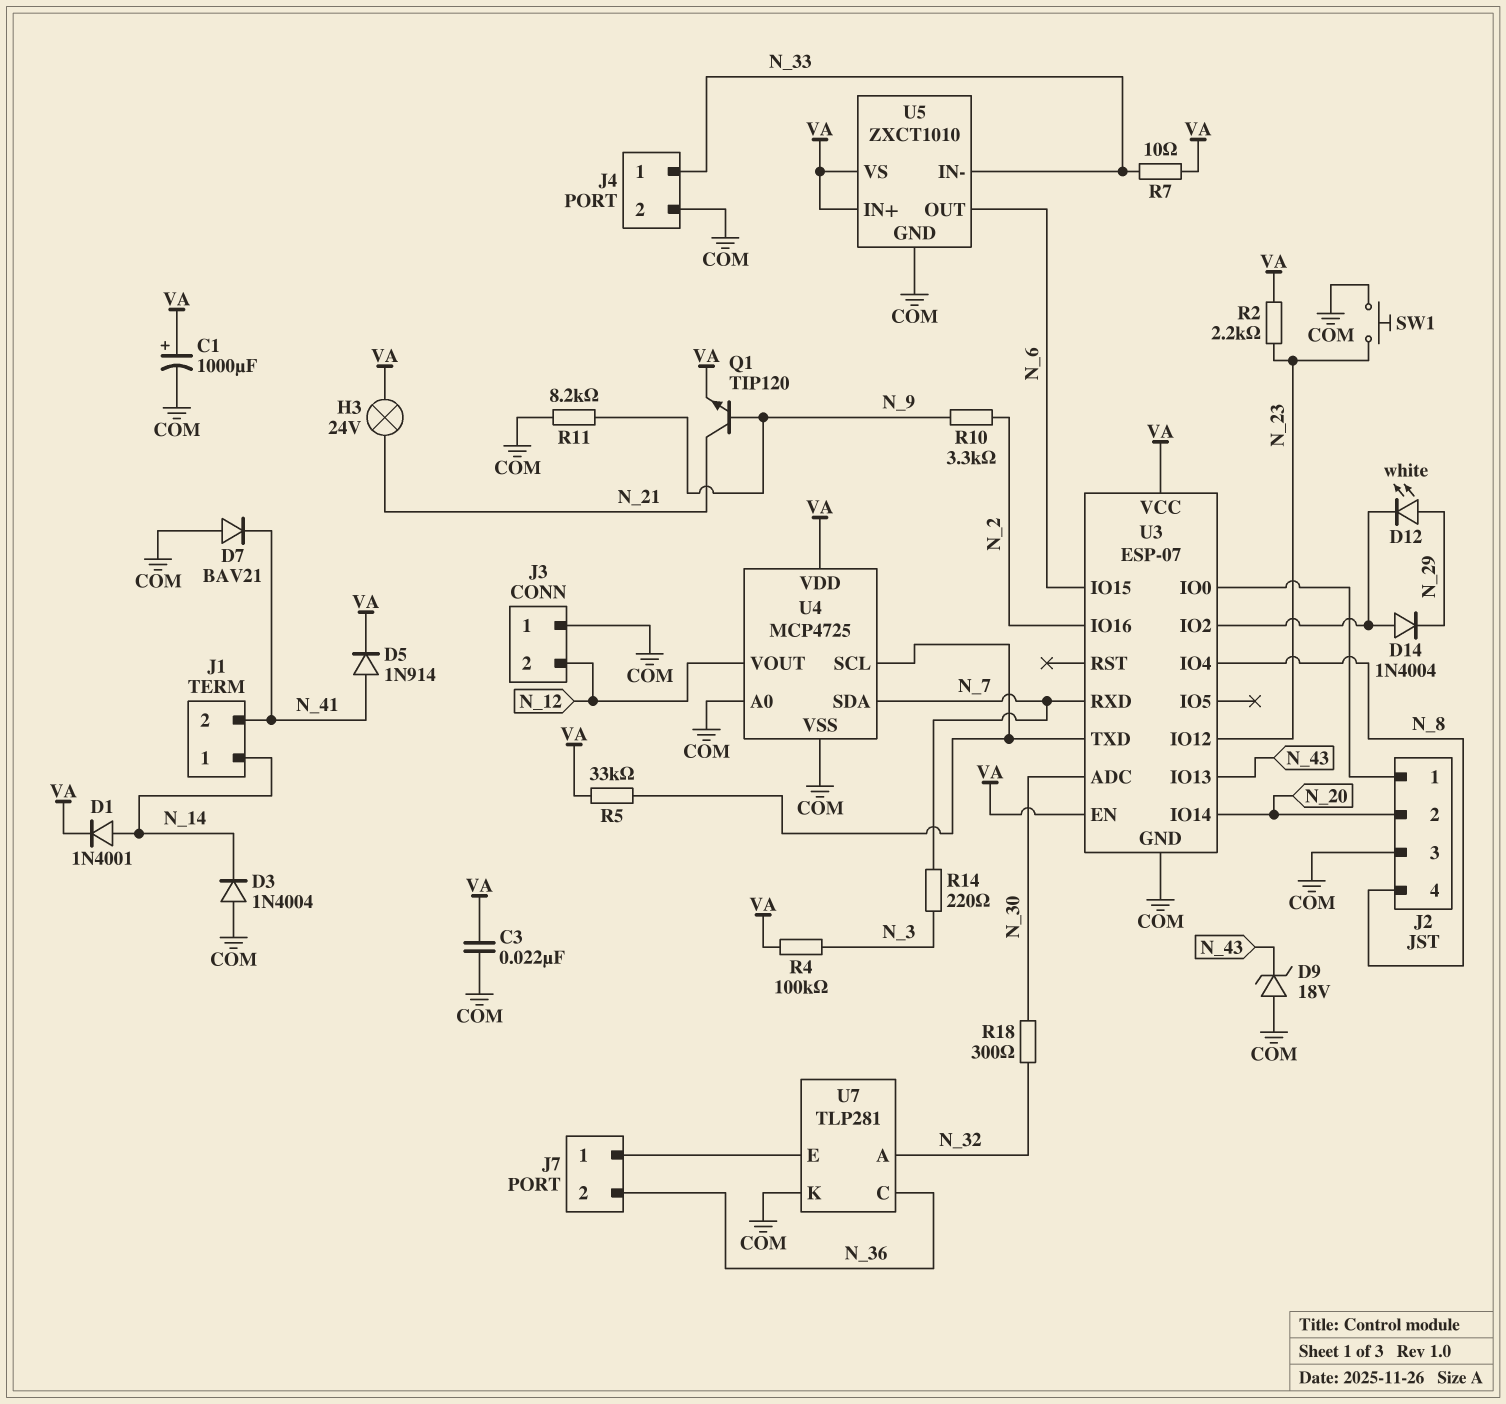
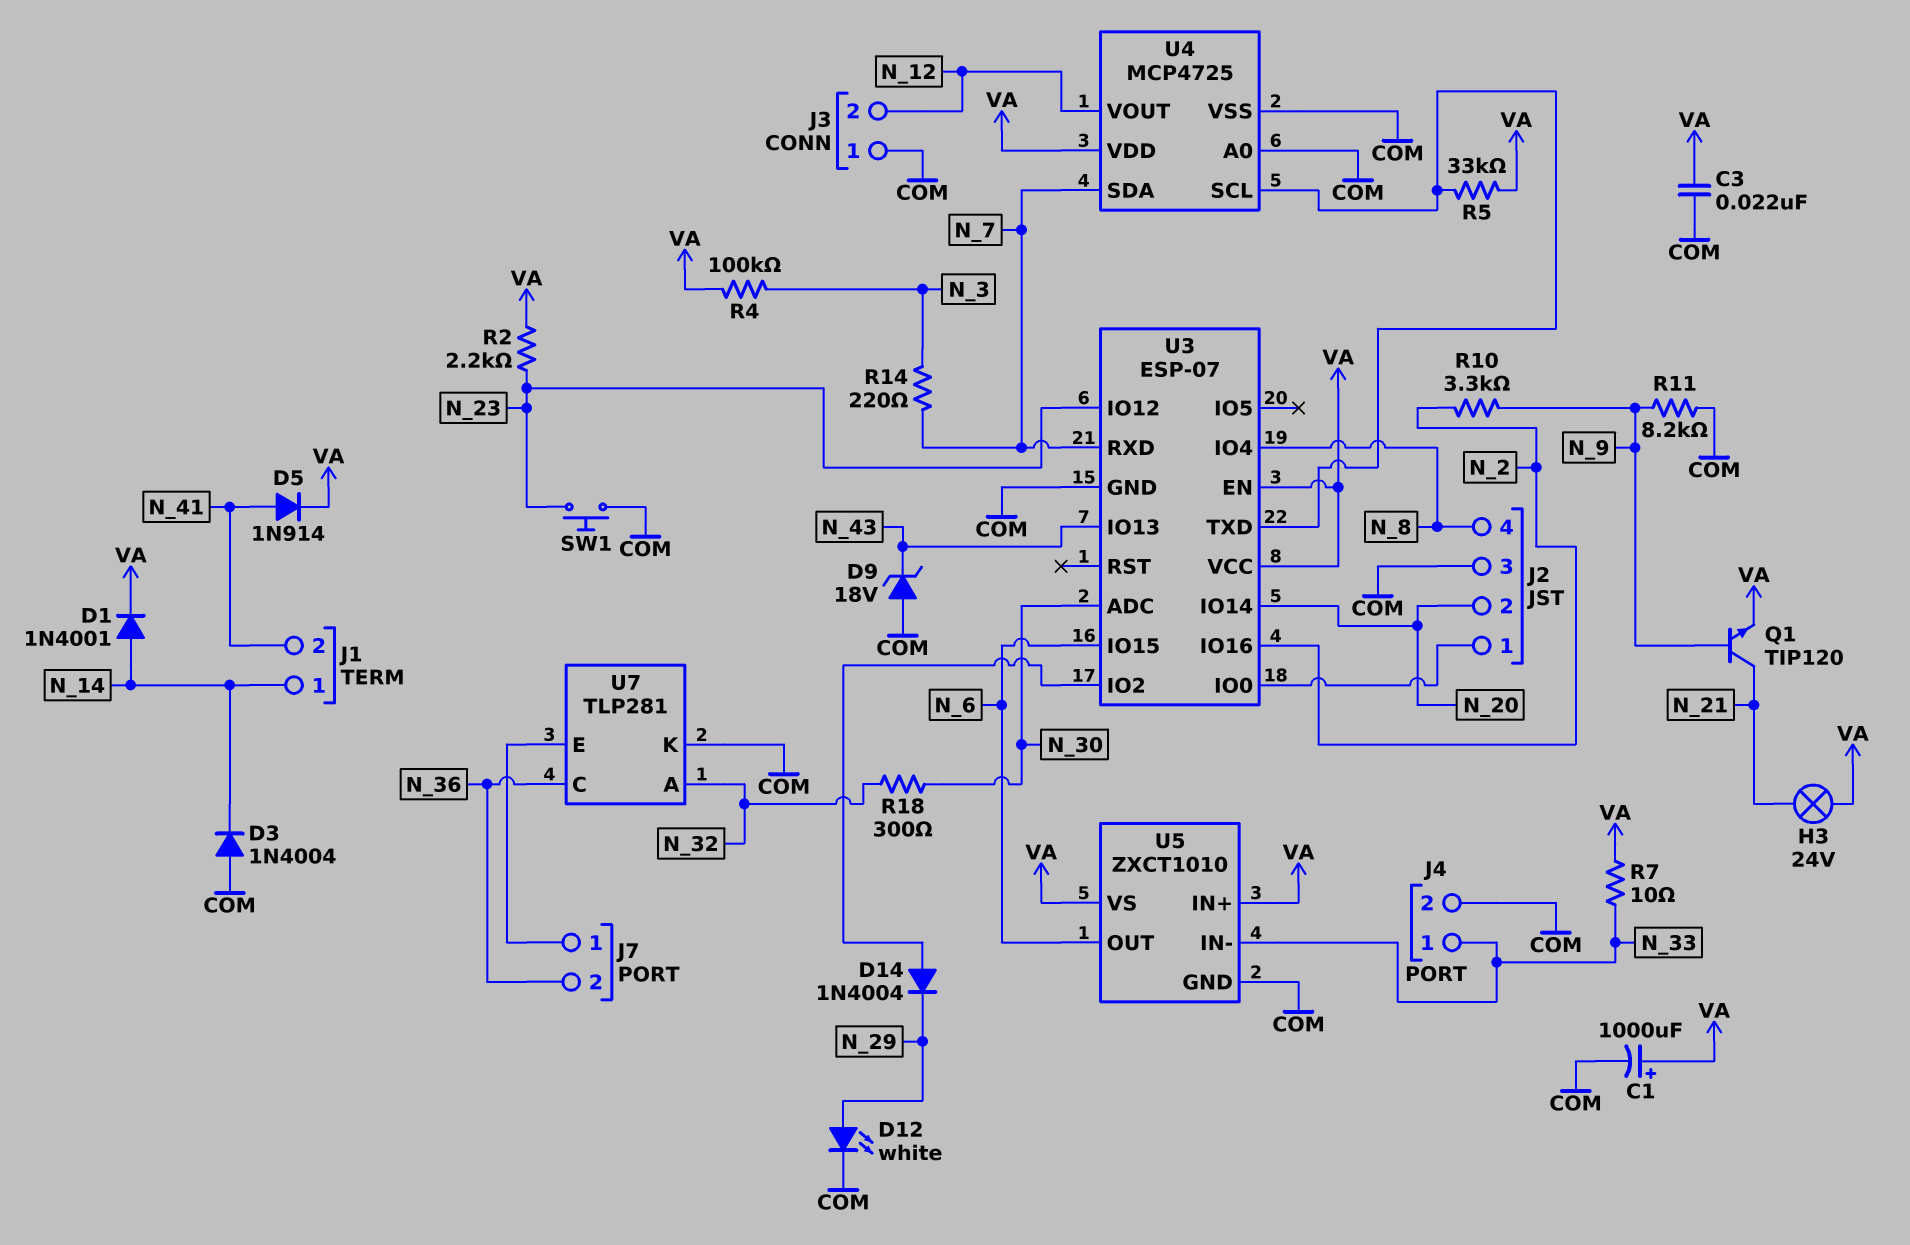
D7: diode BAV21 (A COM, K N_41) -> none
D12: LED white (A N_29, K U3/IO2) -> LED white (A N_29, K COM)

